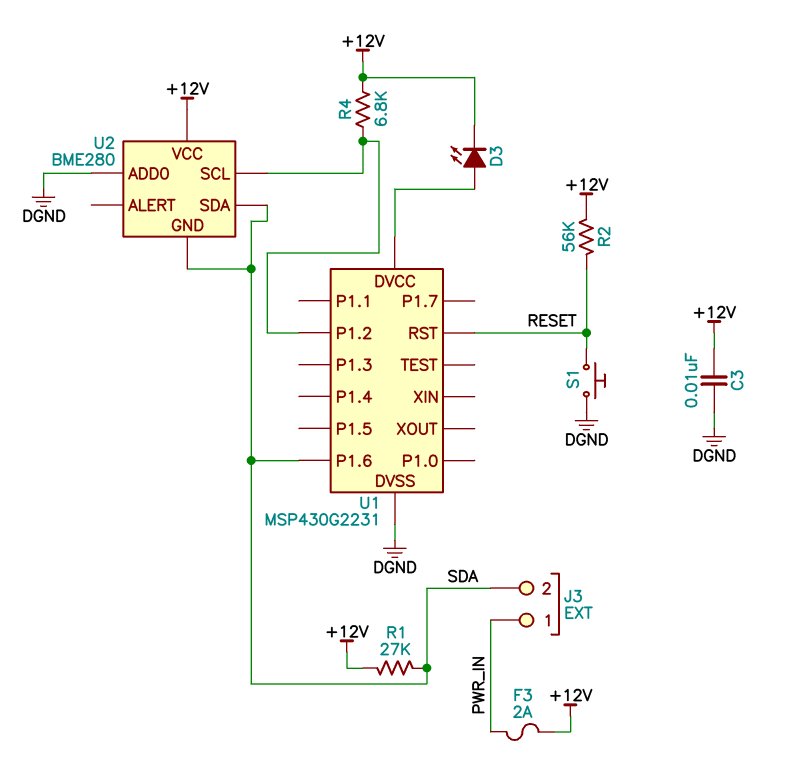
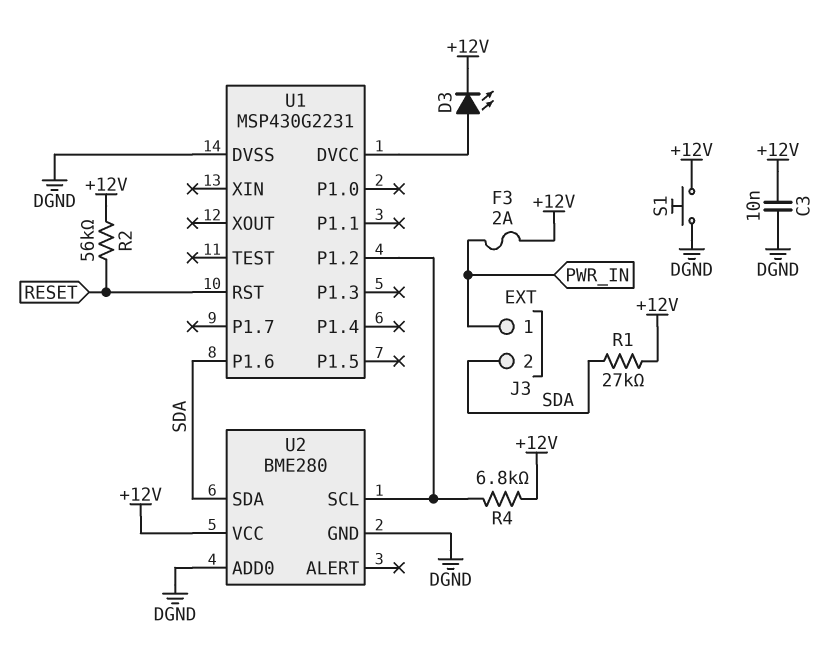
S1: button (DGND, RESET) -> button (+12V, DGND)
U2 pin GND: SDA -> DGND

